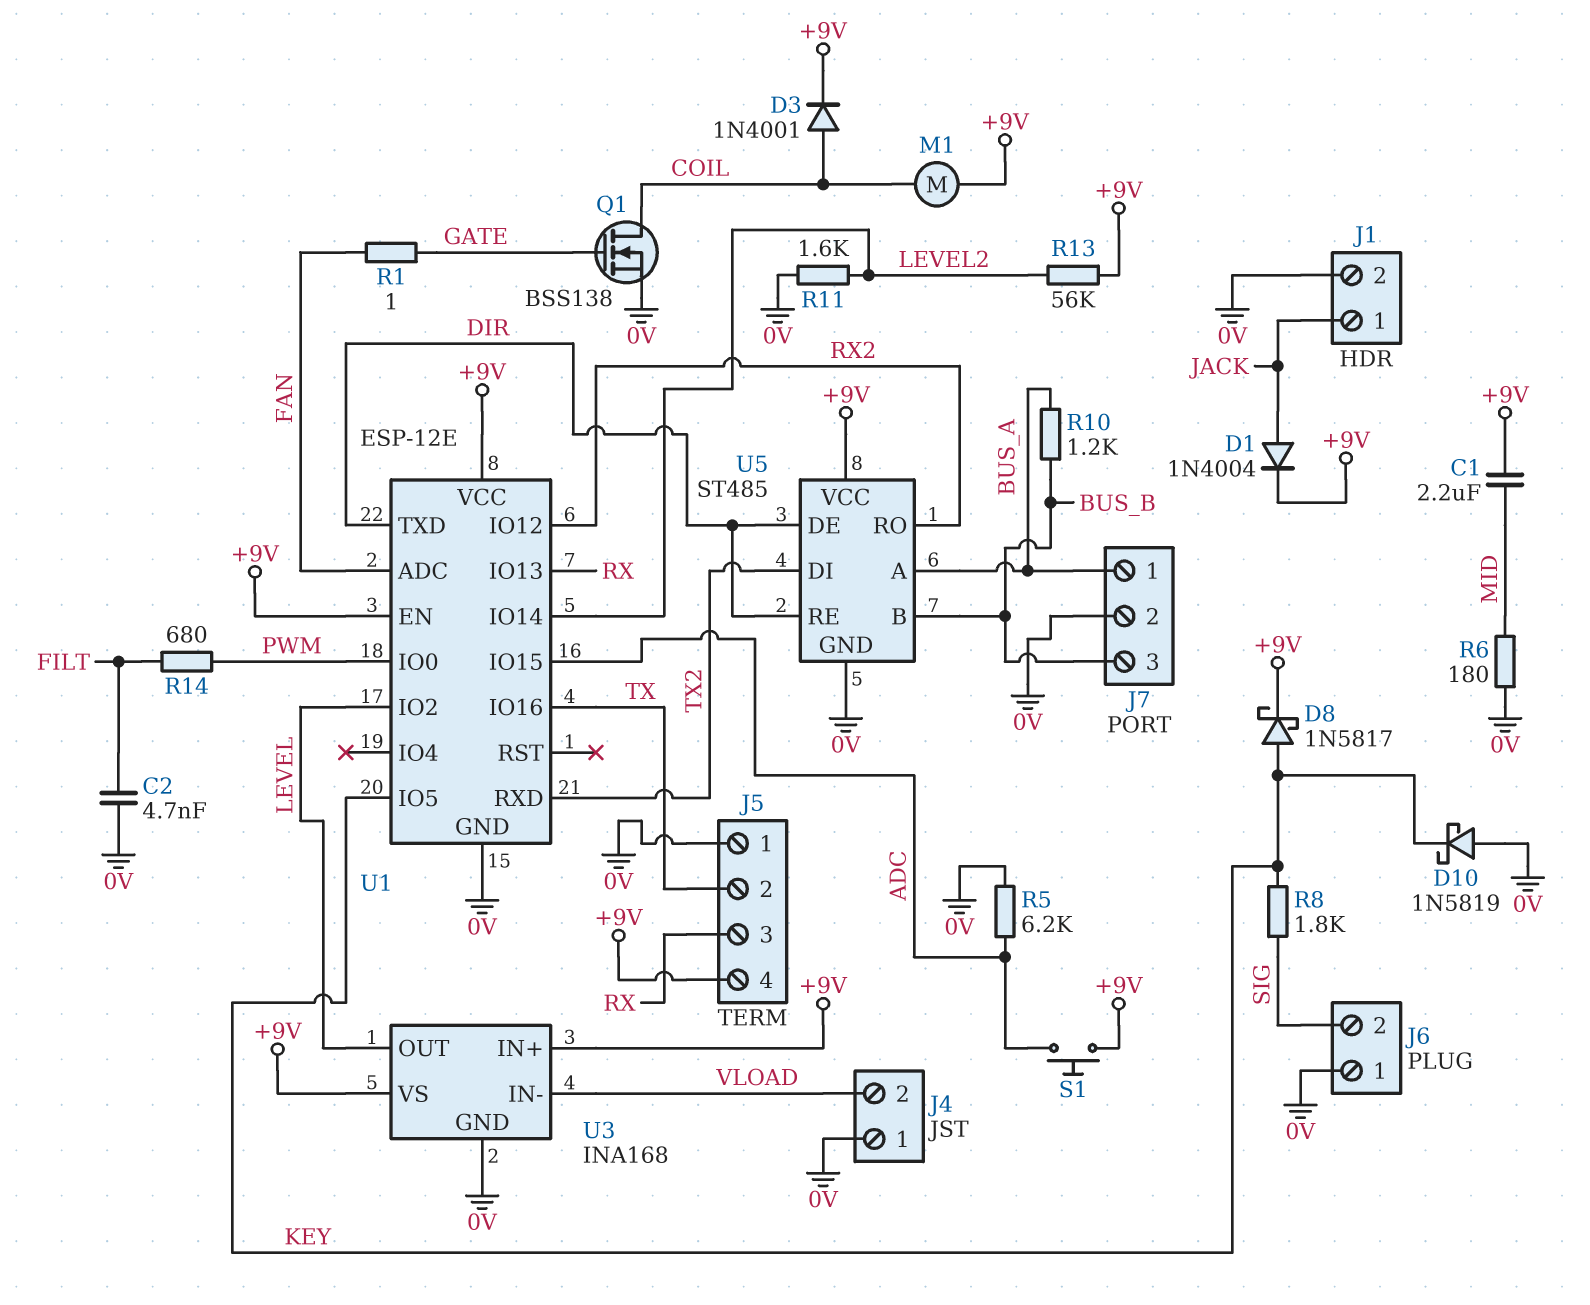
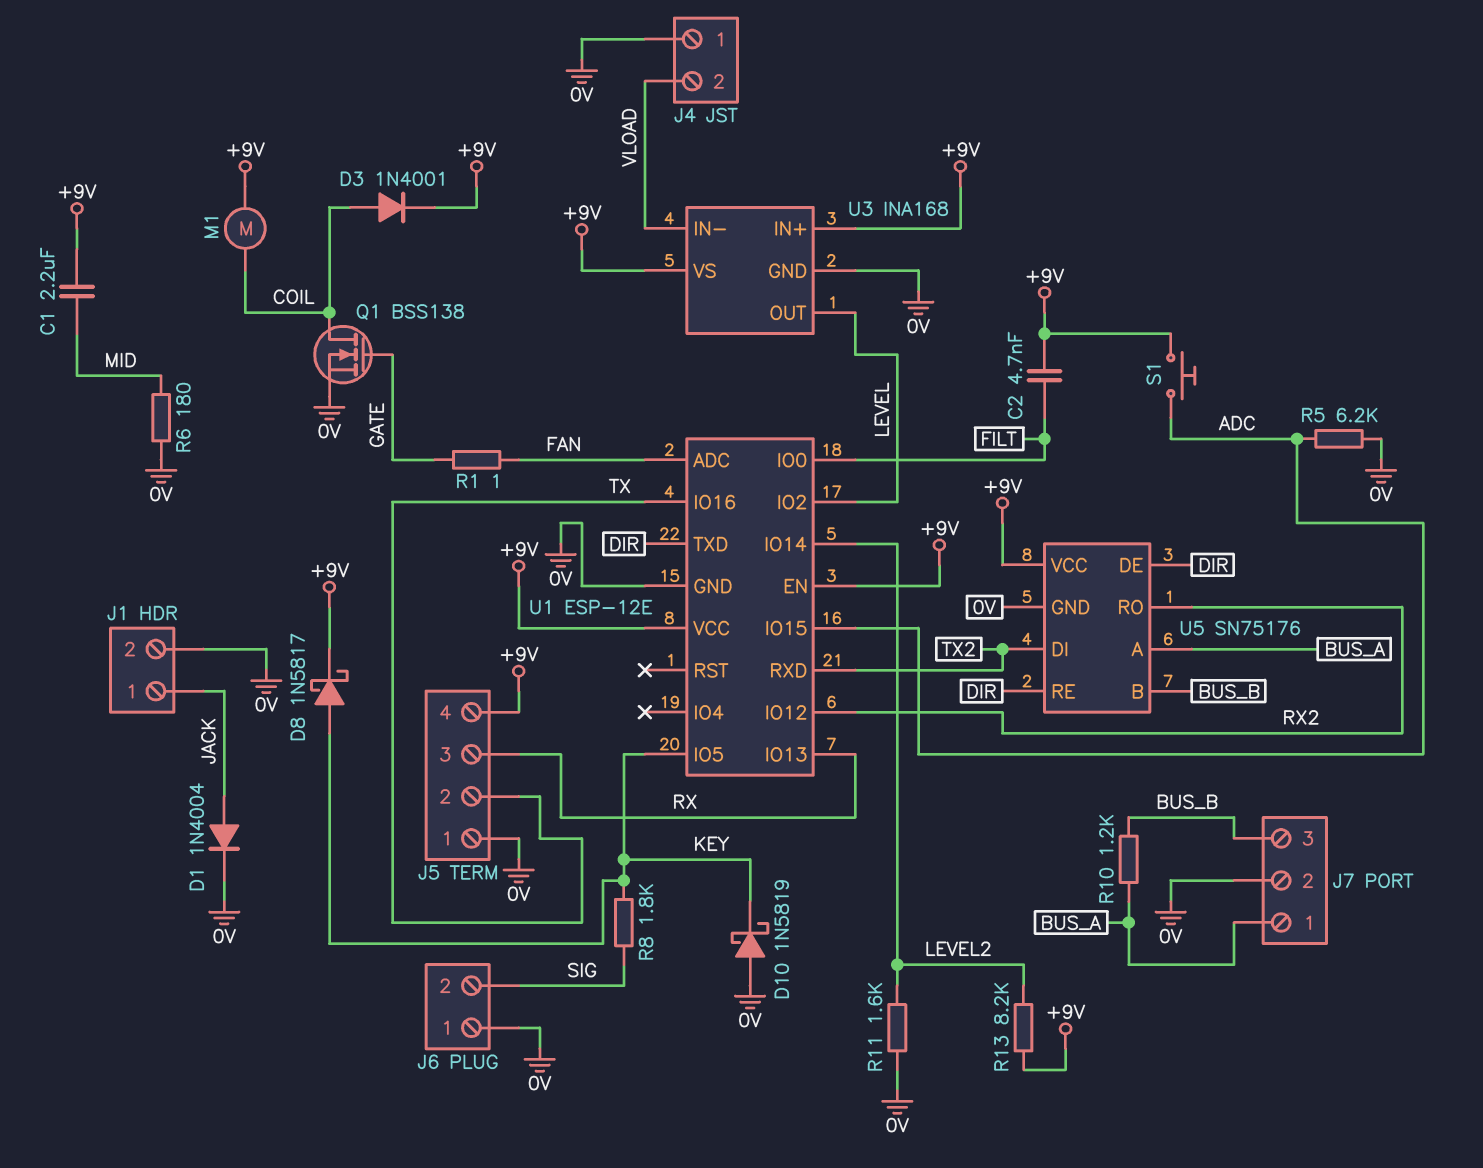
C2: 4.7nF (0V, FILT) -> 4.7nF (+9V, FILT)
D1: diode 1N4004 (A JACK, K +9V) -> diode 1N4004 (A JACK, K 0V)
R13: 56k (+9V, LEVEL2) -> 8.2k (+9V, LEVEL2)
R14: 680 (FILT, PWM) -> none
U1 pin IO0: PWM -> FILT
U5: ST485 -> SN75176

